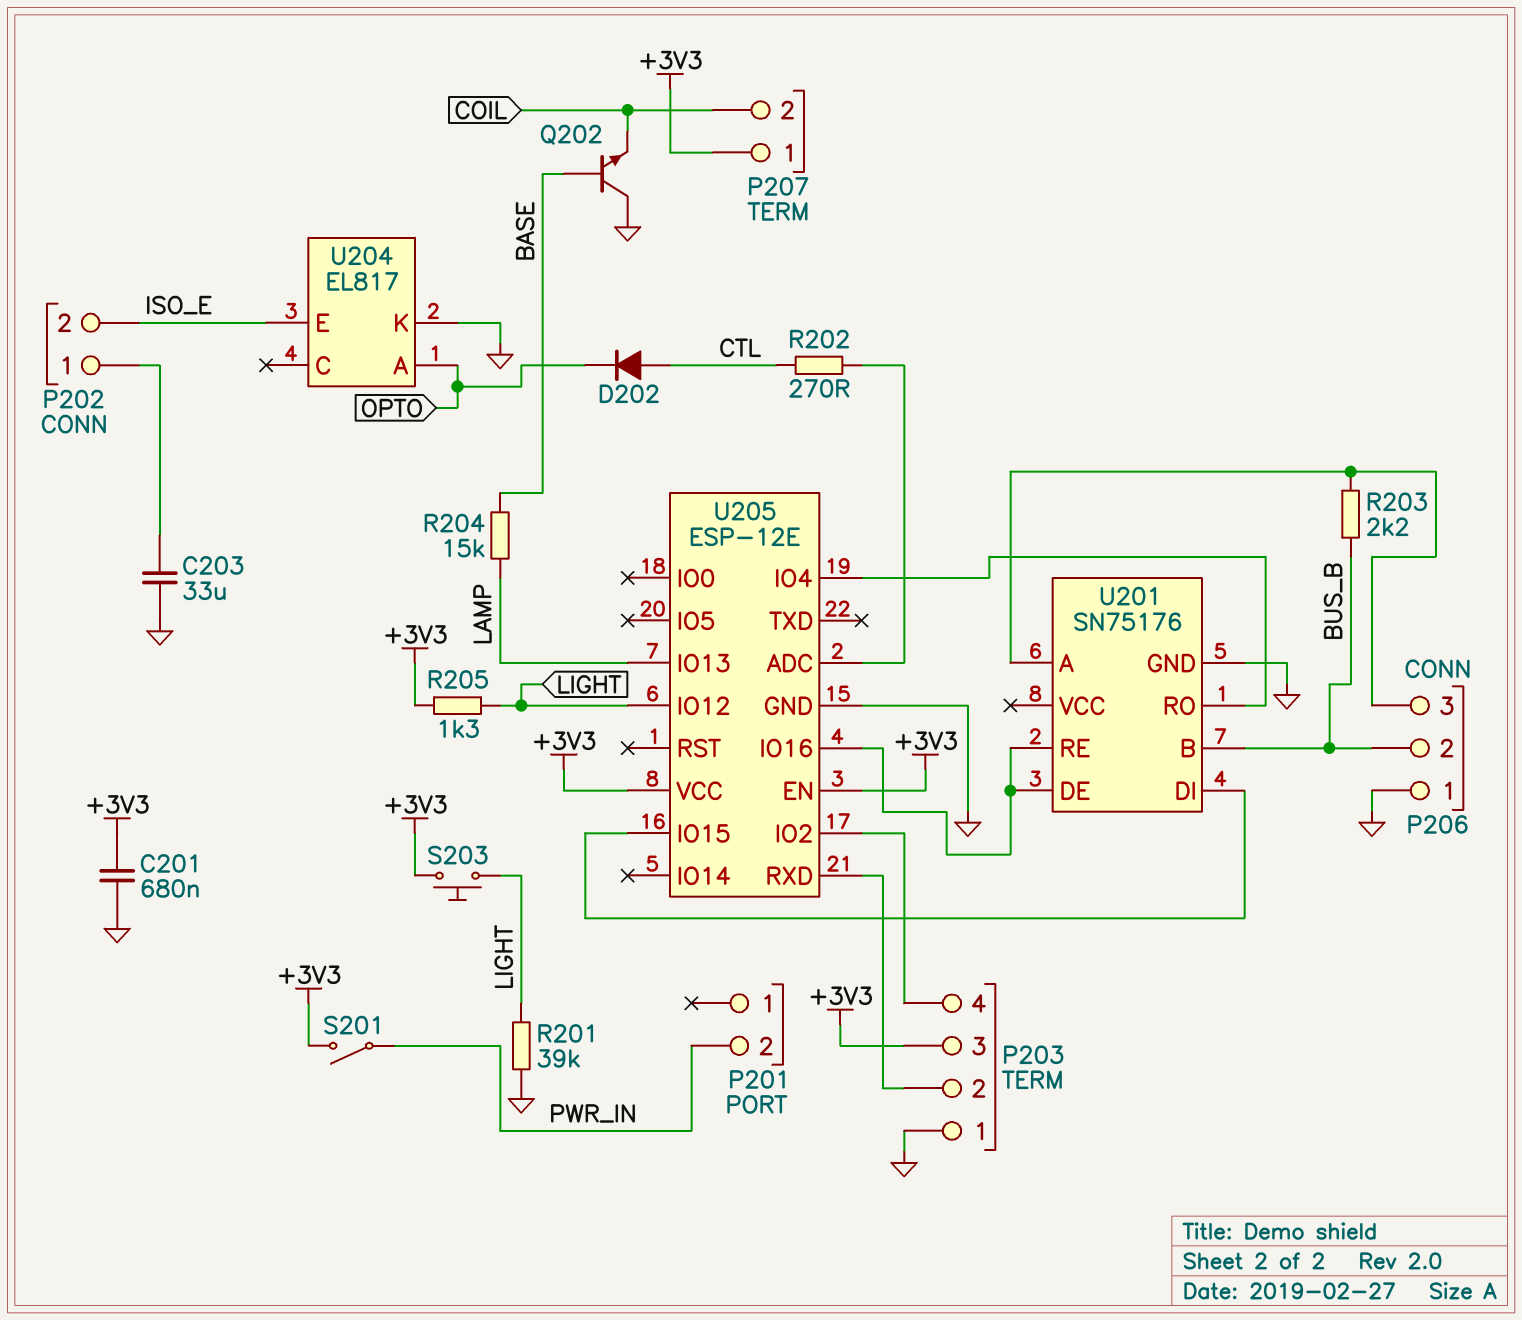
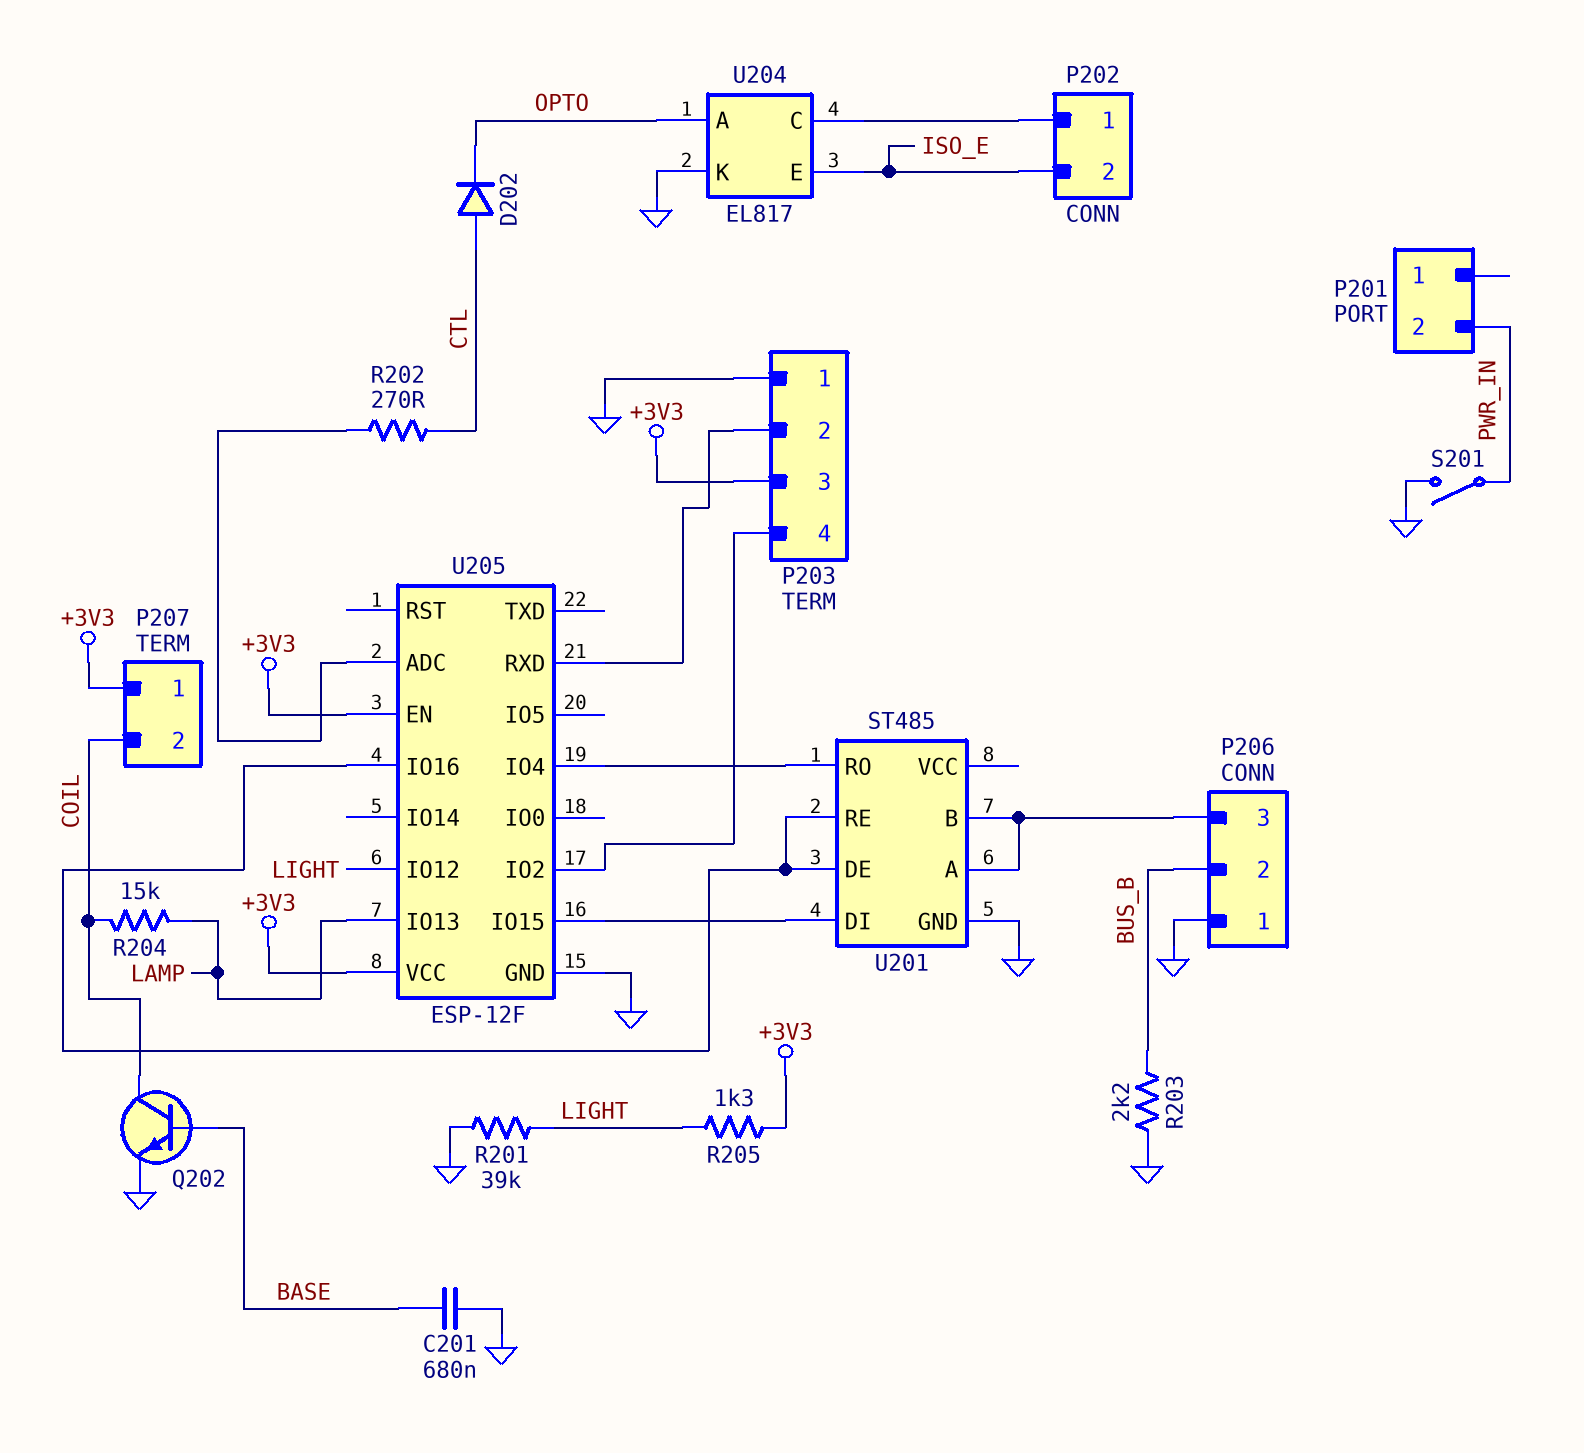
C201: 680nF (+3V3, GND) -> 680nF (BASE, GND)
C203: 33uF (GND, P202/1) -> none
Q202: NPN (B BASE, C GND, E COIL) -> NPN (B BASE, C COIL, E GND)
R203: 2.2k (BUS_B, P206/3) -> 2.2k (BUS_B, GND)
R204: 15k (BASE, LAMP) -> 15k (COIL, LAMP)
S201: switch (+3V3, PWR_IN) -> switch (GND, PWR_IN)
S203: button (+3V3, LIGHT) -> none
U201: SN75176 -> ST485
U201 pin B: BUS_B -> P206/3
U204 pin C: none -> P202/1
U205: ESP-12E -> ESP-12F

